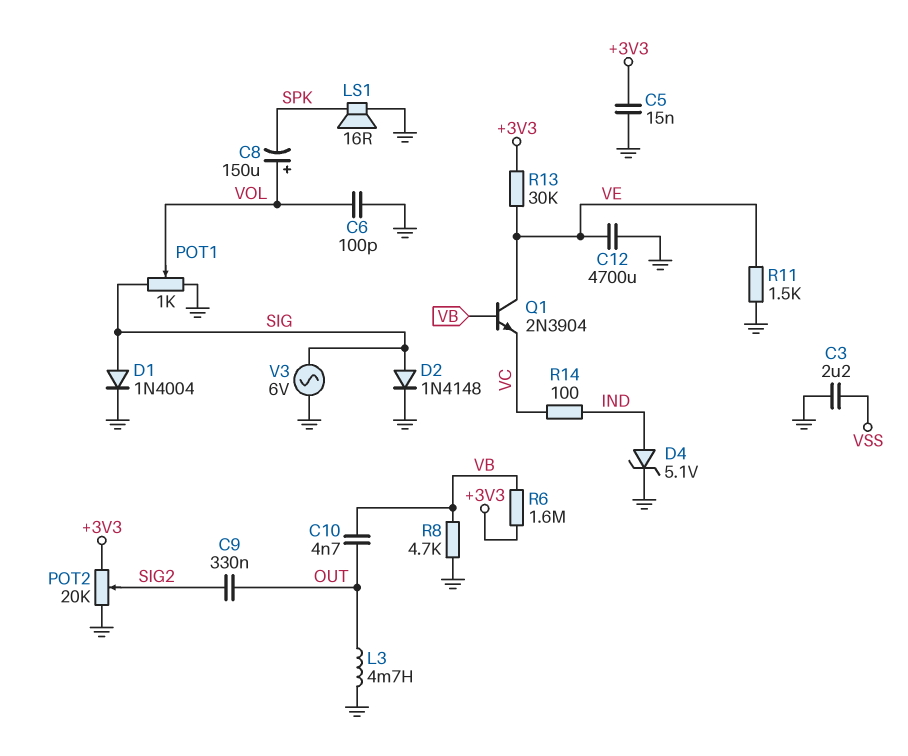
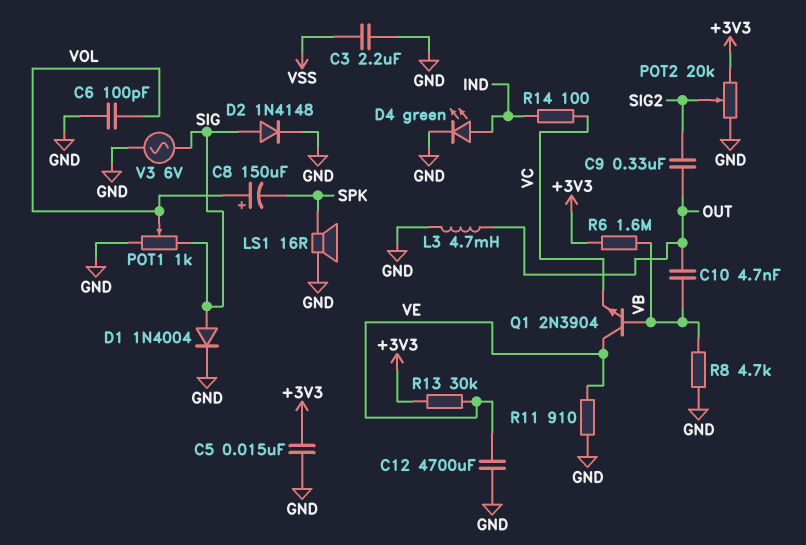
D4: zener 5.1V (A IND, K GND) -> LED green (A IND, K GND)
R11: 1.5k (GND, VE) -> 910 (GND, VE)

